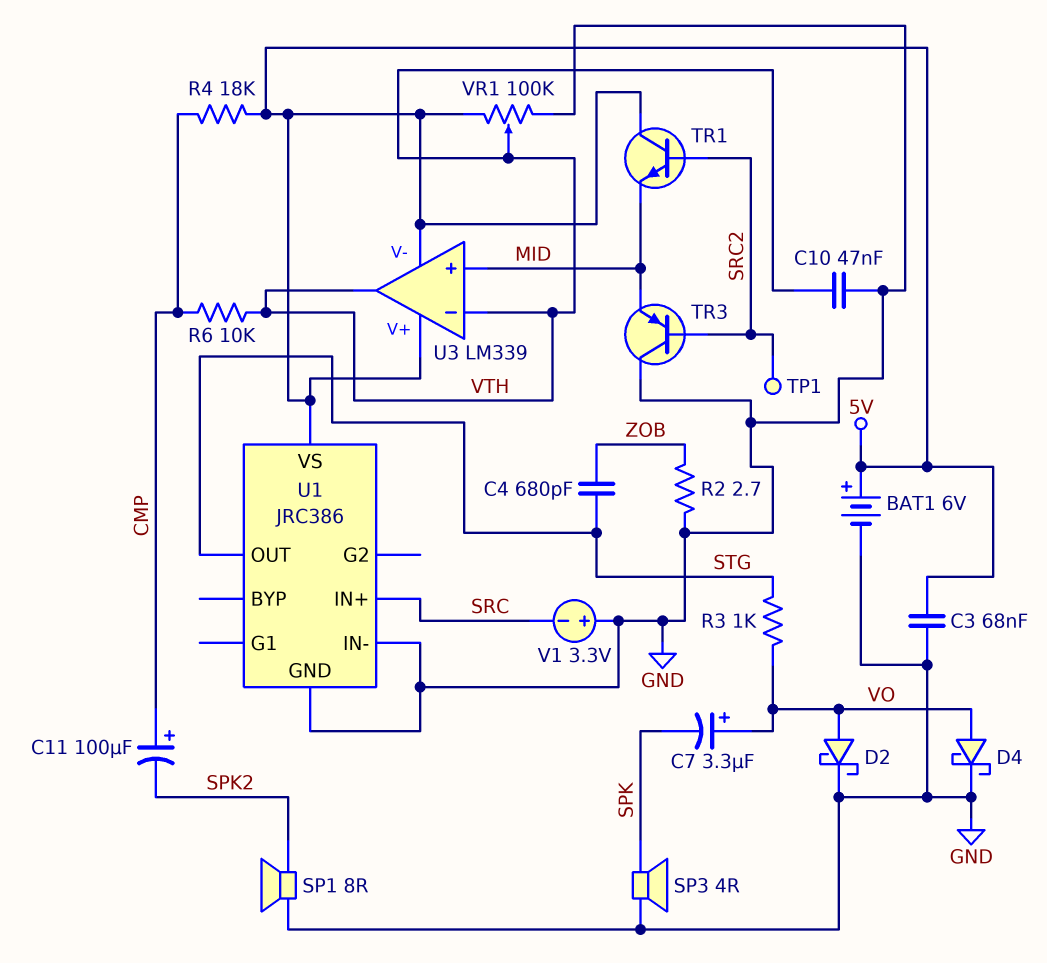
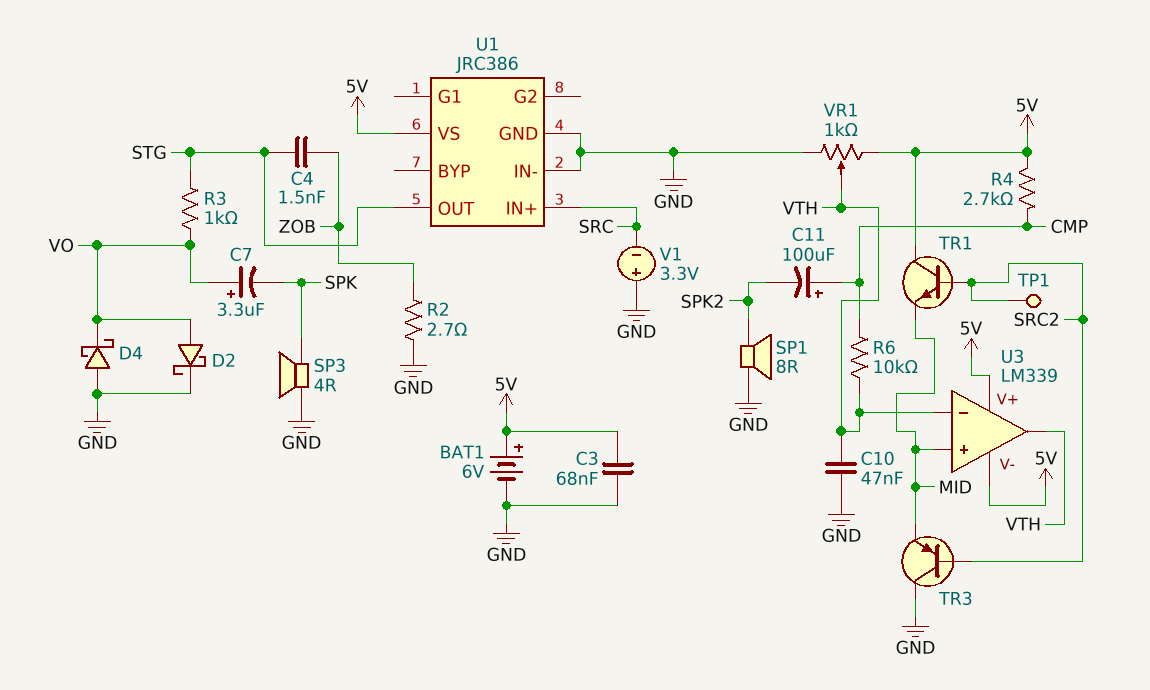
C4: 680pF (STG, ZOB) -> 1.5nF (STG, ZOB)
D4: schottky (A VO, K GND) -> schottky (A GND, K VO)
R4: 18k (5V, CMP) -> 2.7k (5V, CMP)
VR1: 100k (5V, GND, wiper VTH) -> 1k (5V, GND, wiper VTH)

